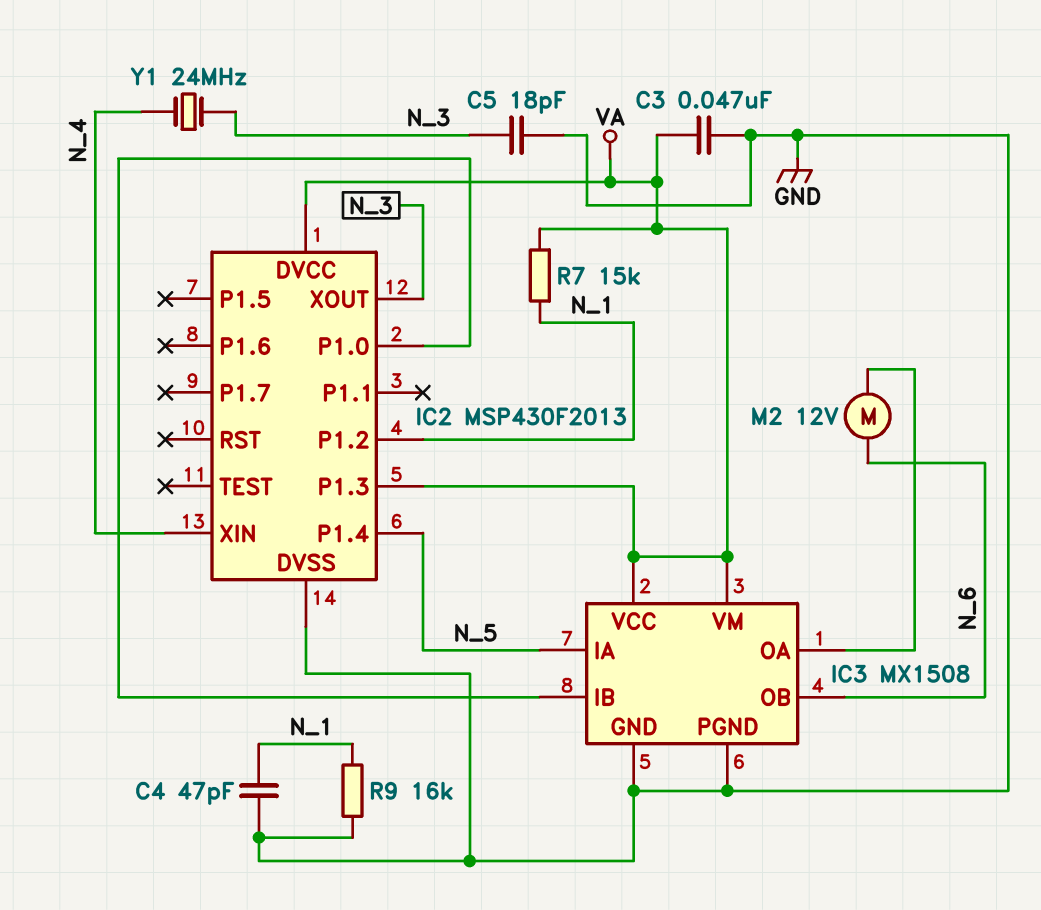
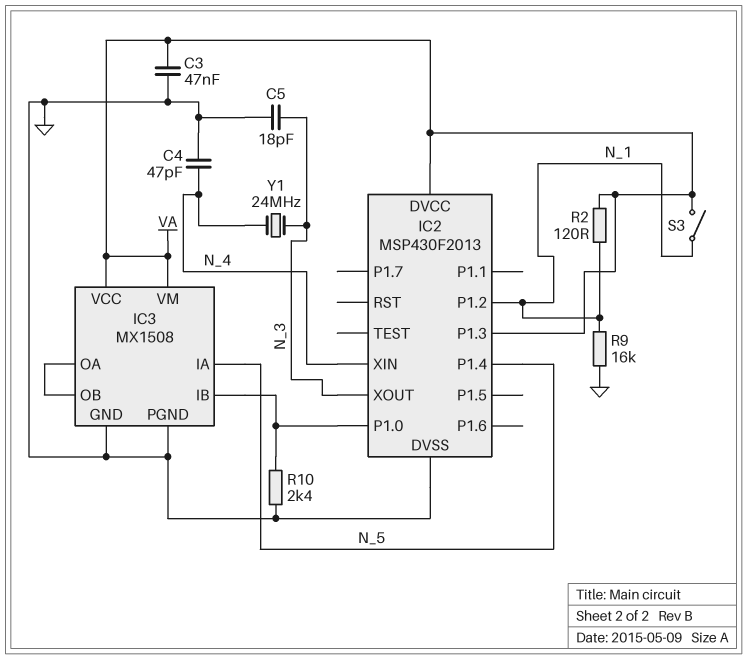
C4: 47pF (GND, N_1) -> 47pF (GND, N_4)
IC3 pin OB: N_6 -> IC3/OA
M2: motor 12V (IC3/OA, N_6) -> none
R2: none -> 120 (N_1, VA)
R7: 15k (N_1, VA) -> none
R10: none -> 2.4k (GND, IC2/P1.0)
S3: none -> switch (N_1, VA)

